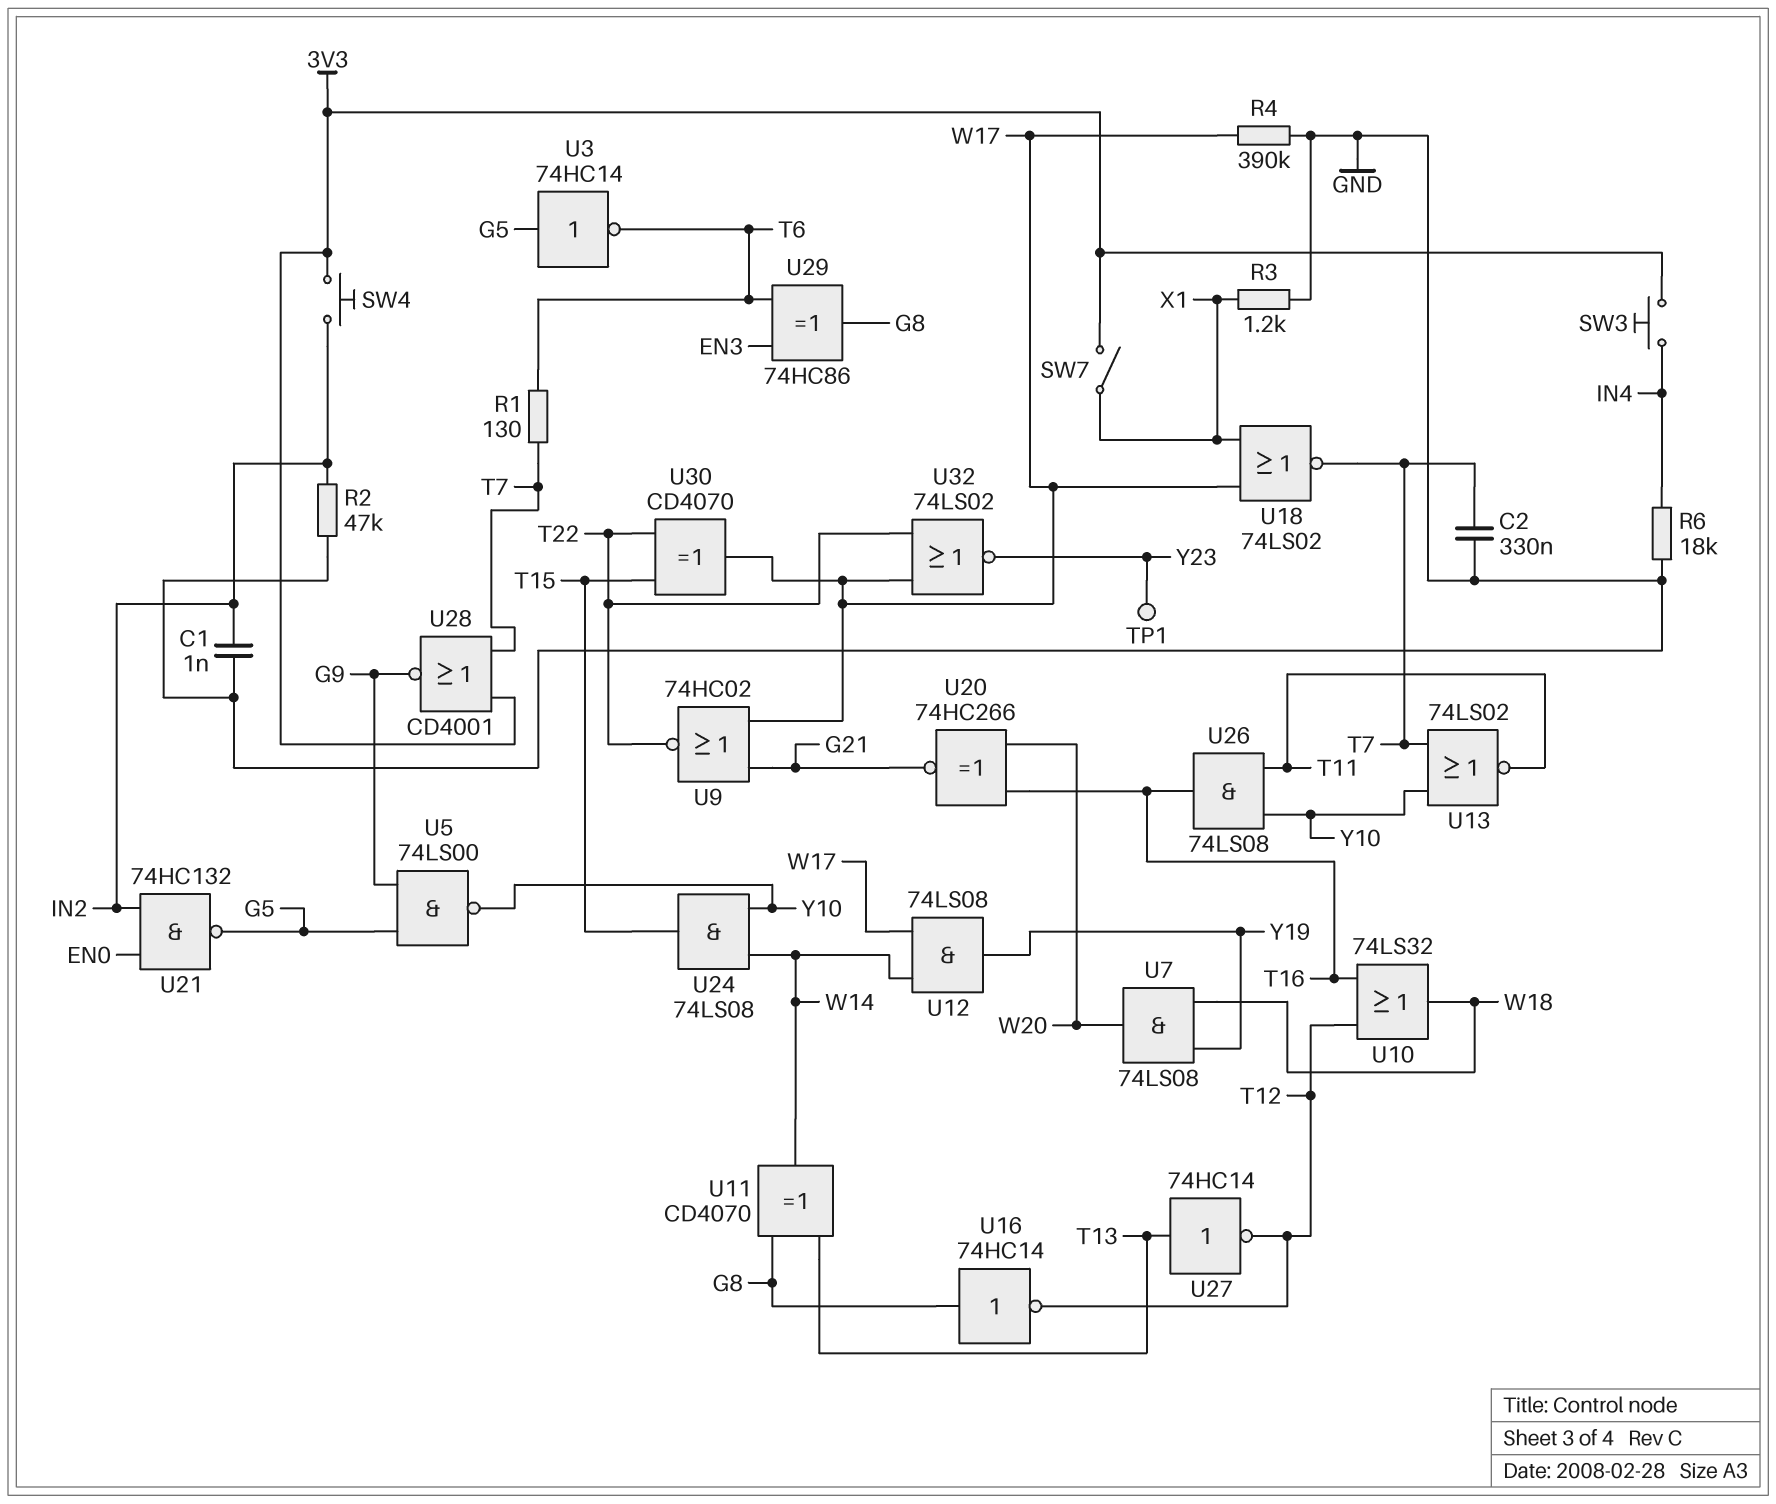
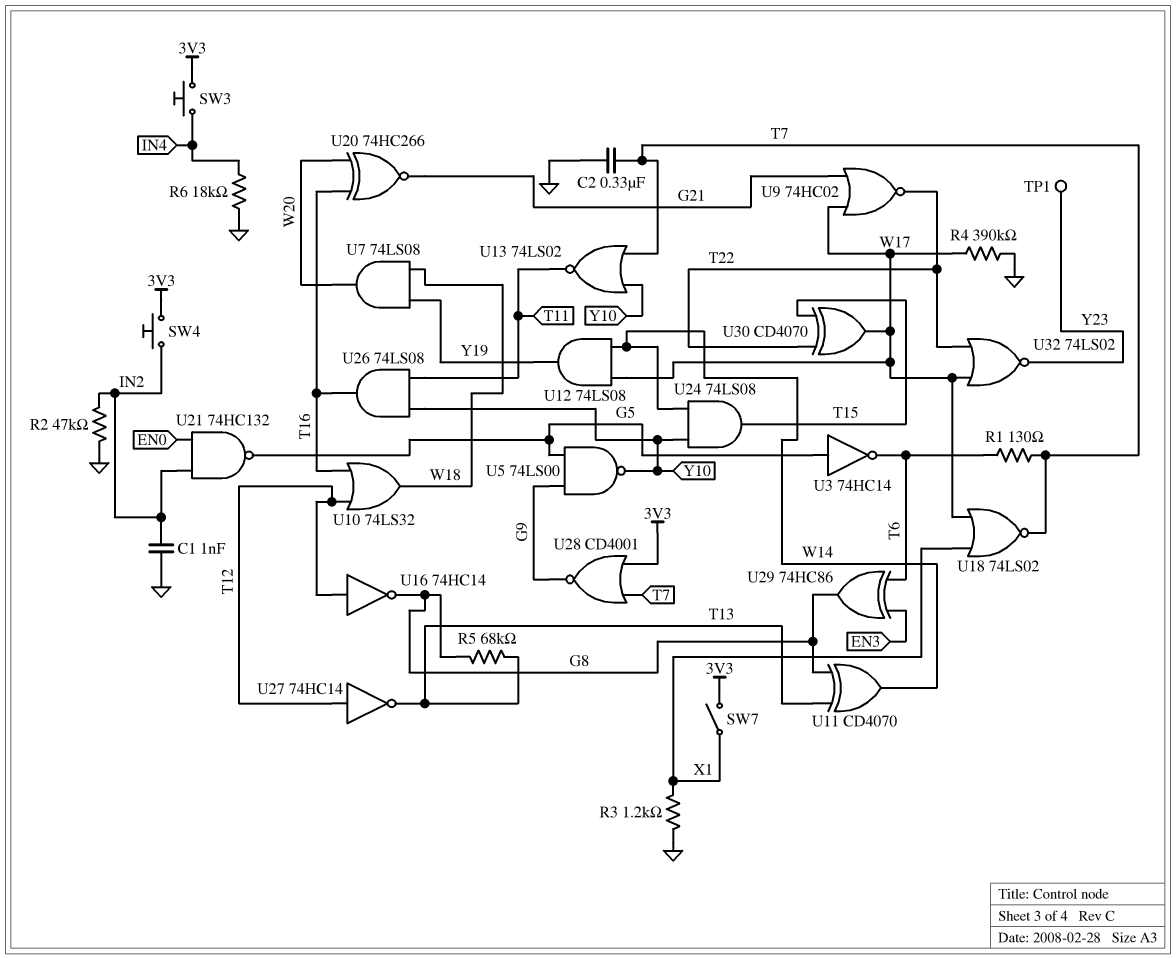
R5: none -> 68k (G8, T13)
U16: NOT 74HC14 (in G8, out T12) -> NOT 74HC14 (in T12, out G8)
U27: NOT 74HC14 (in T13, out T12) -> NOT 74HC14 (in T12, out T13)

